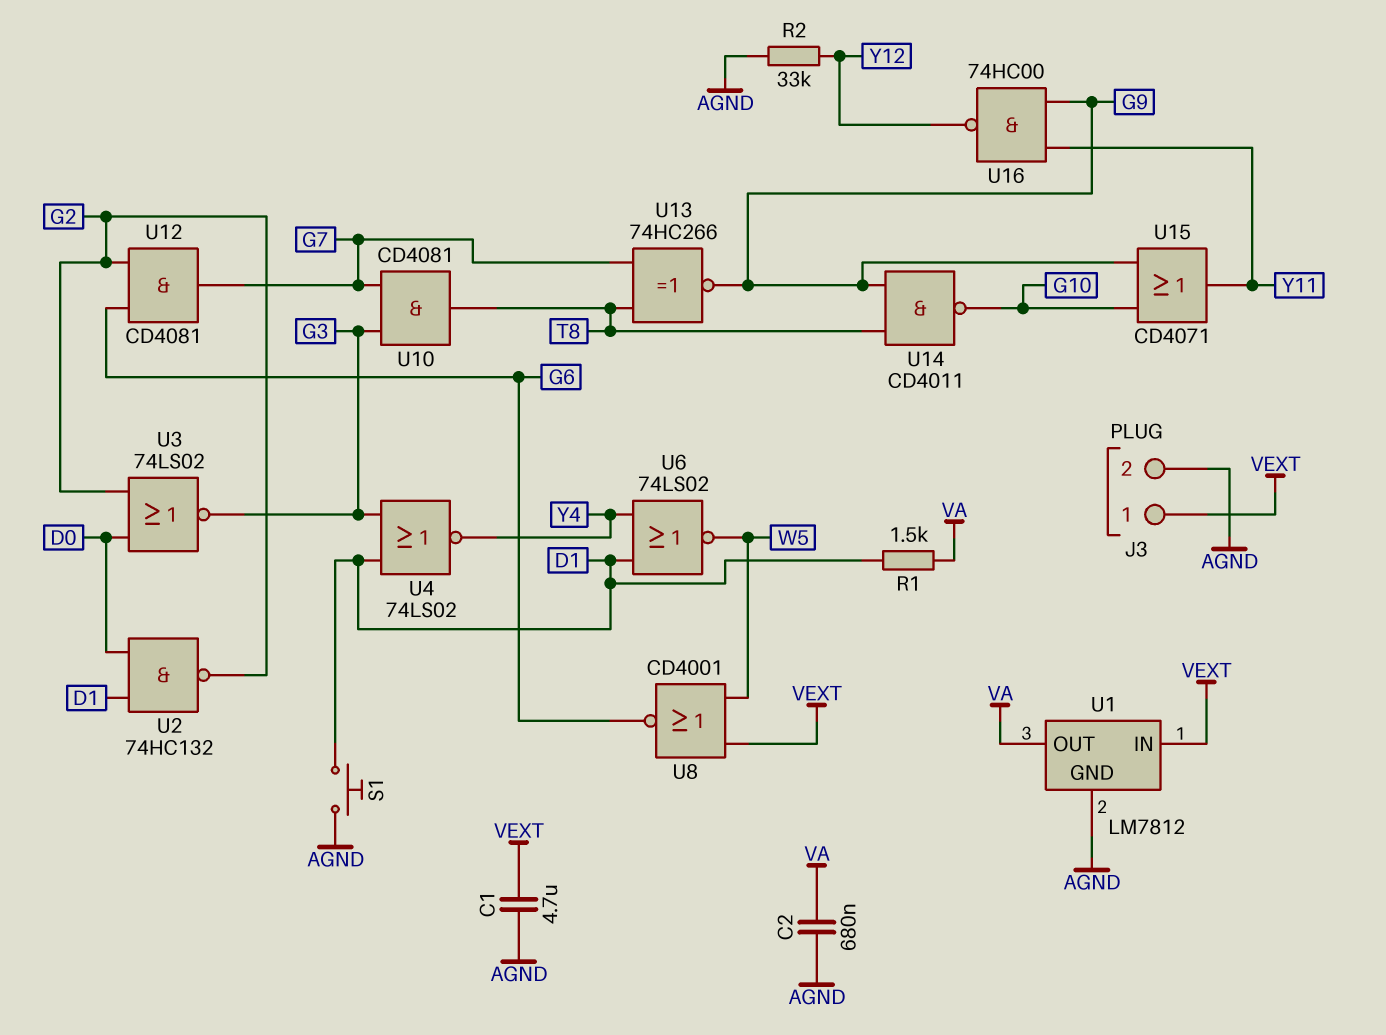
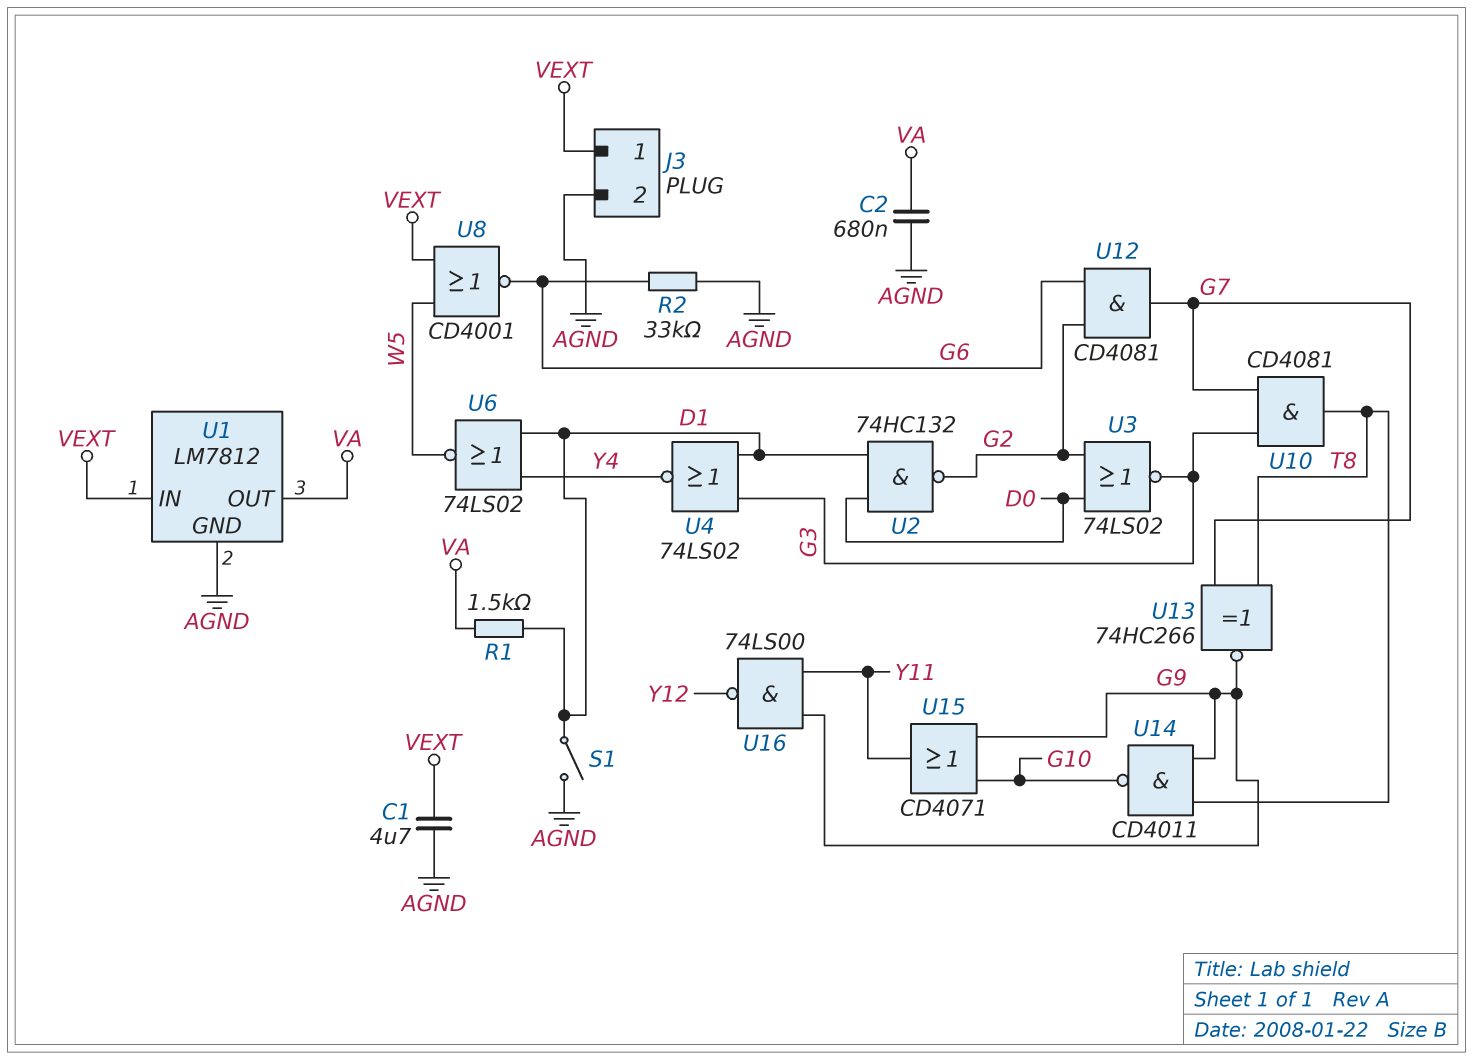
R2: 33k (AGND, Y12) -> 33k (AGND, G6)
S1: button (AGND, D1) -> switch (AGND, D1)
U16: NAND 74HC00 (in G9, in Y11, out Y12) -> NAND 74LS00 (in G9, in Y11, out Y12)

